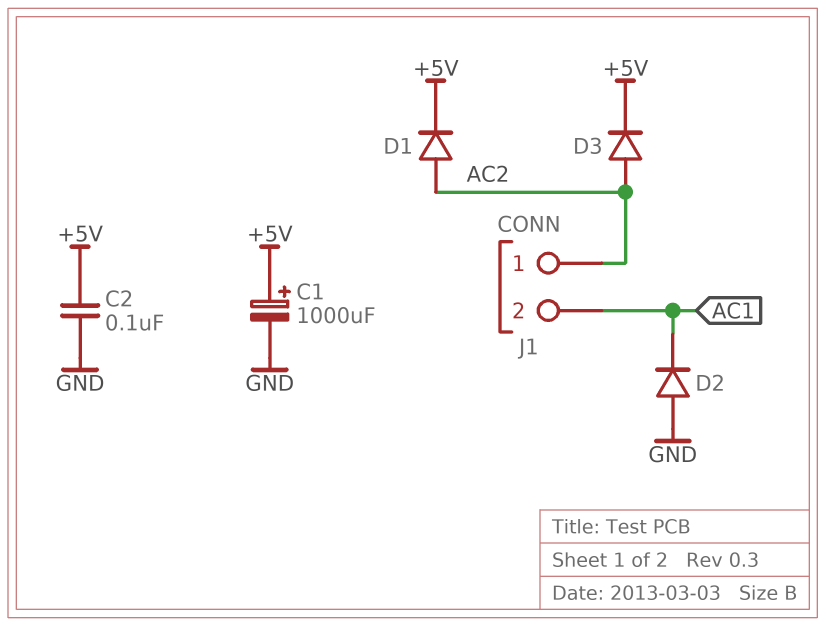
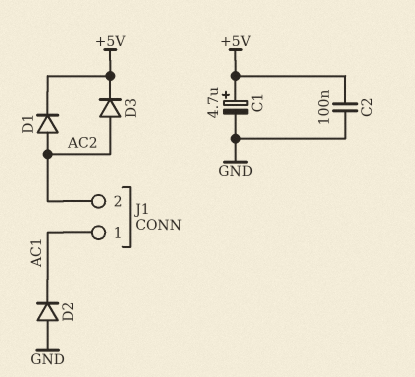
C1: 1000uF (plus +5V, minus GND) -> 4.7uF (plus +5V, minus GND)
J1 pin 1: AC2 -> AC1
J1 pin 2: AC1 -> AC2

